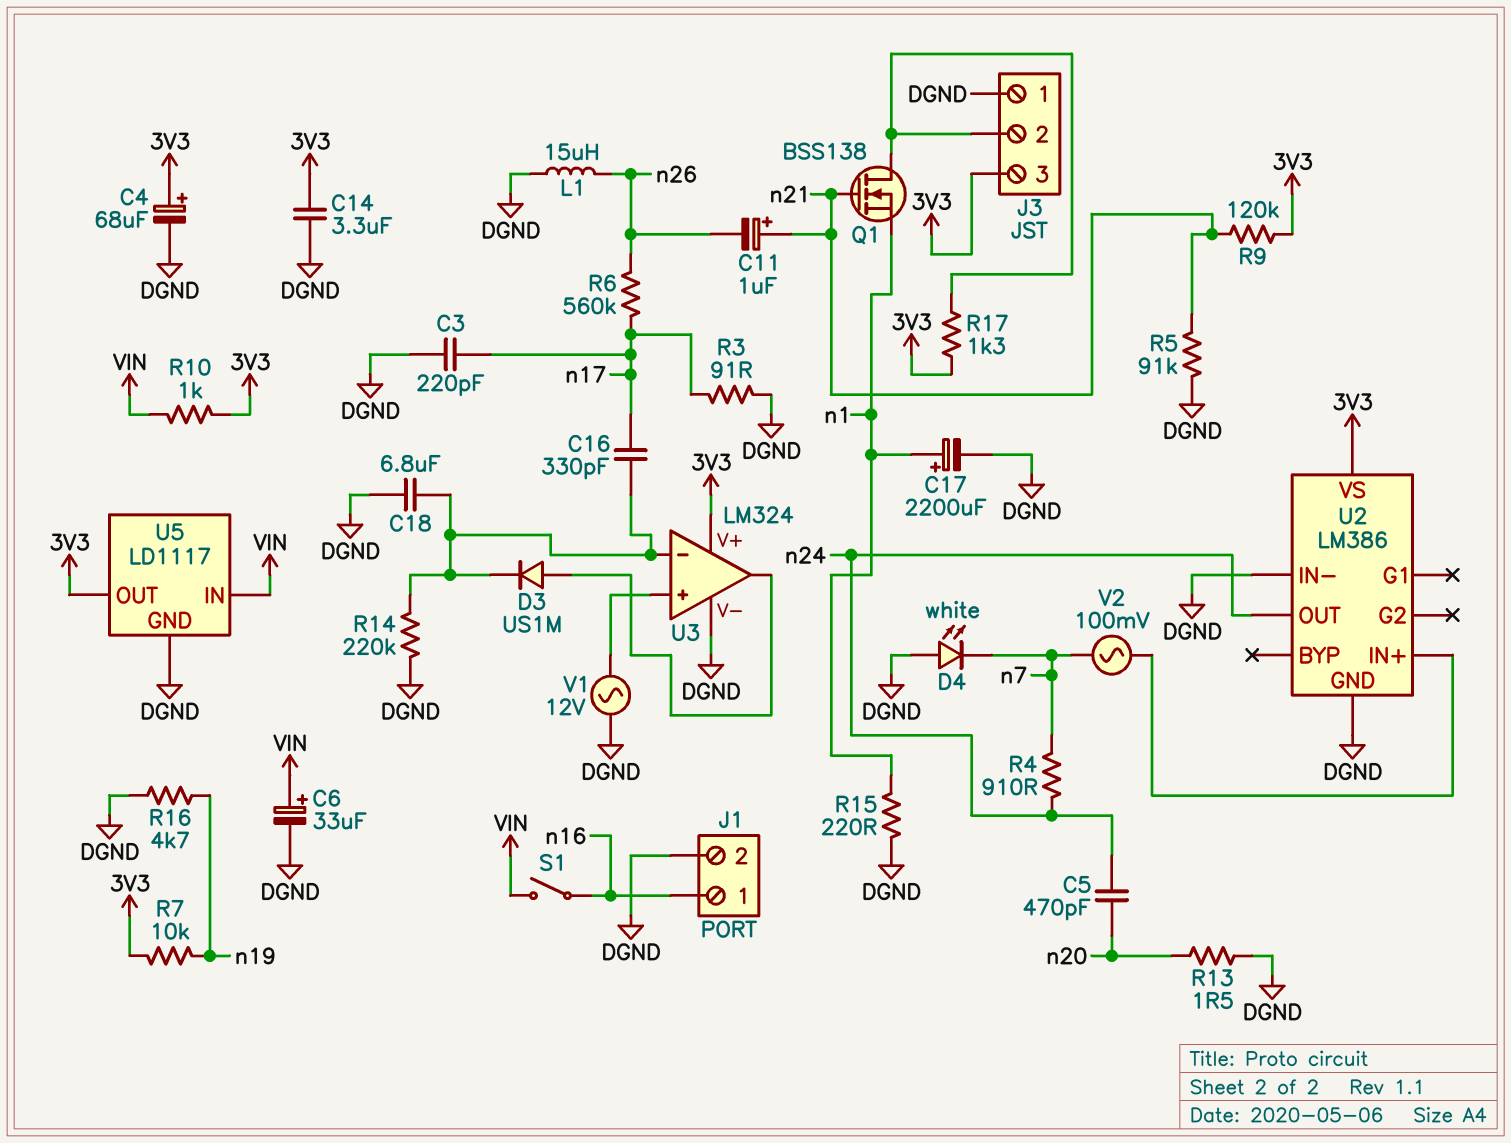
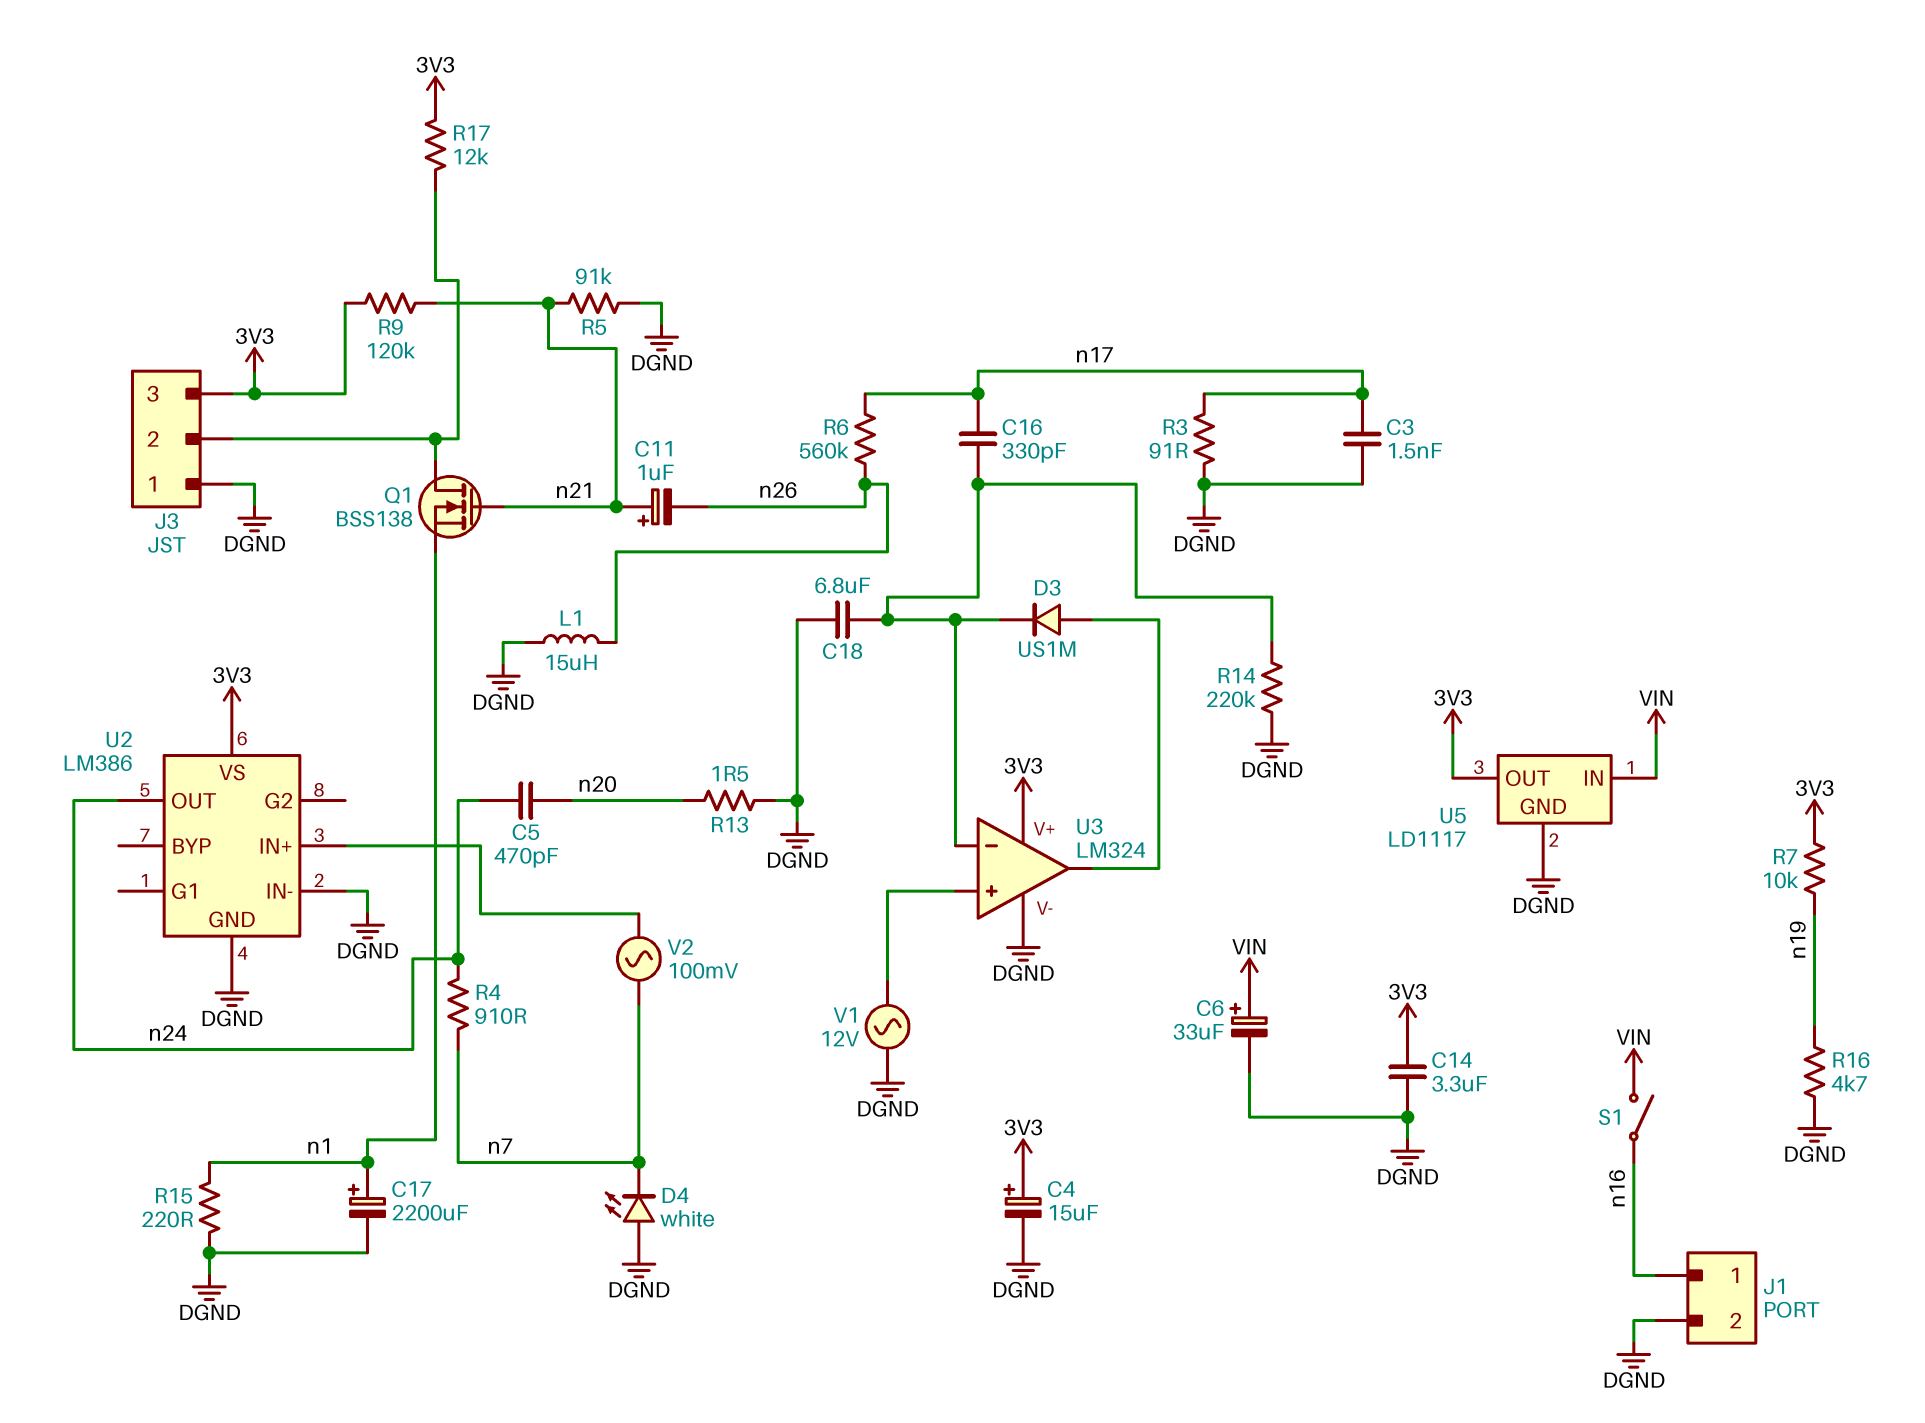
C3: 220pF (DGND, n17) -> 1.5nF (DGND, n17)
C4: 68uF (plus 3V3, minus DGND) -> 15uF (plus 3V3, minus DGND)
R10: 1k (3V3, VIN) -> none
R17: 1.3k (3V3, J3/2) -> 12k (3V3, J3/2)

